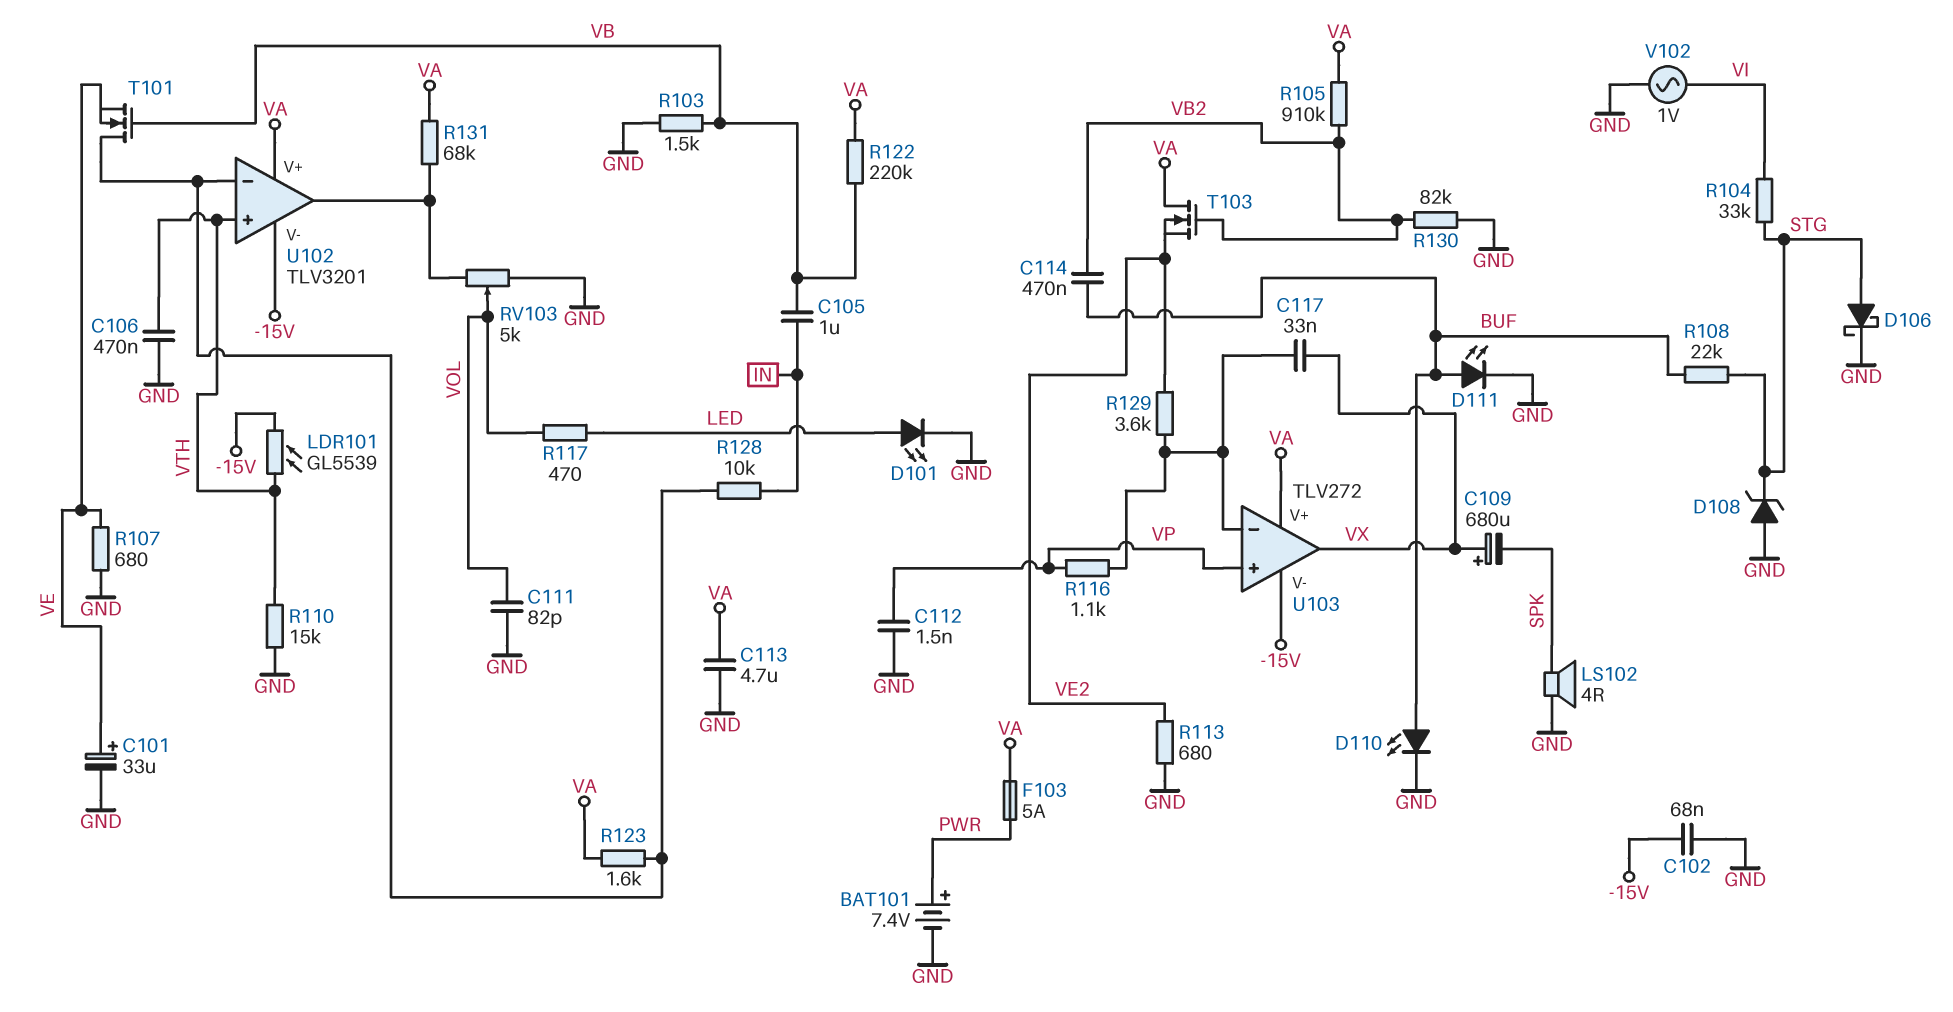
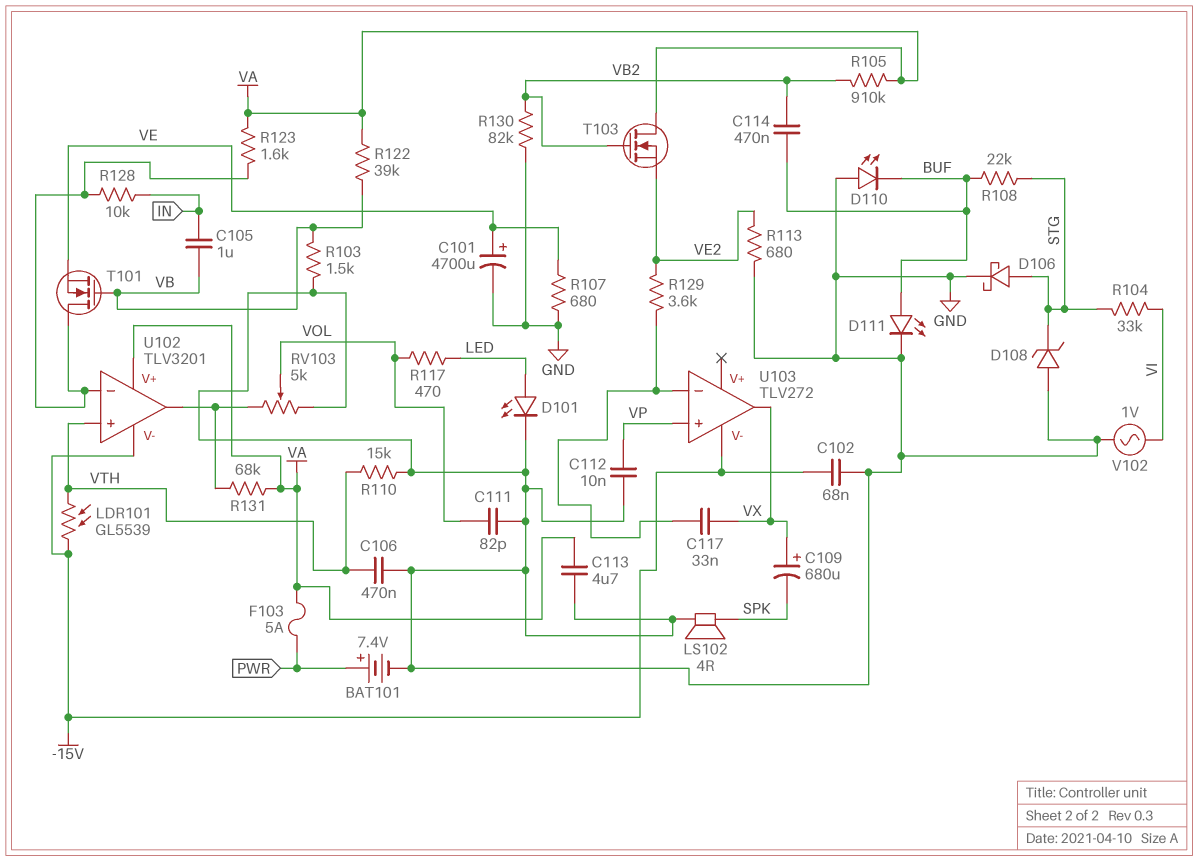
C101: 33uF (plus VE, minus GND) -> 4700uF (plus VE, minus GND)
C112: 1.5nF (GND, VP) -> 10nF (GND, VP)
D110: LED (A BUF, K GND) -> LED (A GND, K BUF)
R116: 1.1k (U103/in-, VP) -> none
R122: 220k (VA, VB) -> 39k (VA, VB)
U103 pin V+: VA -> none

